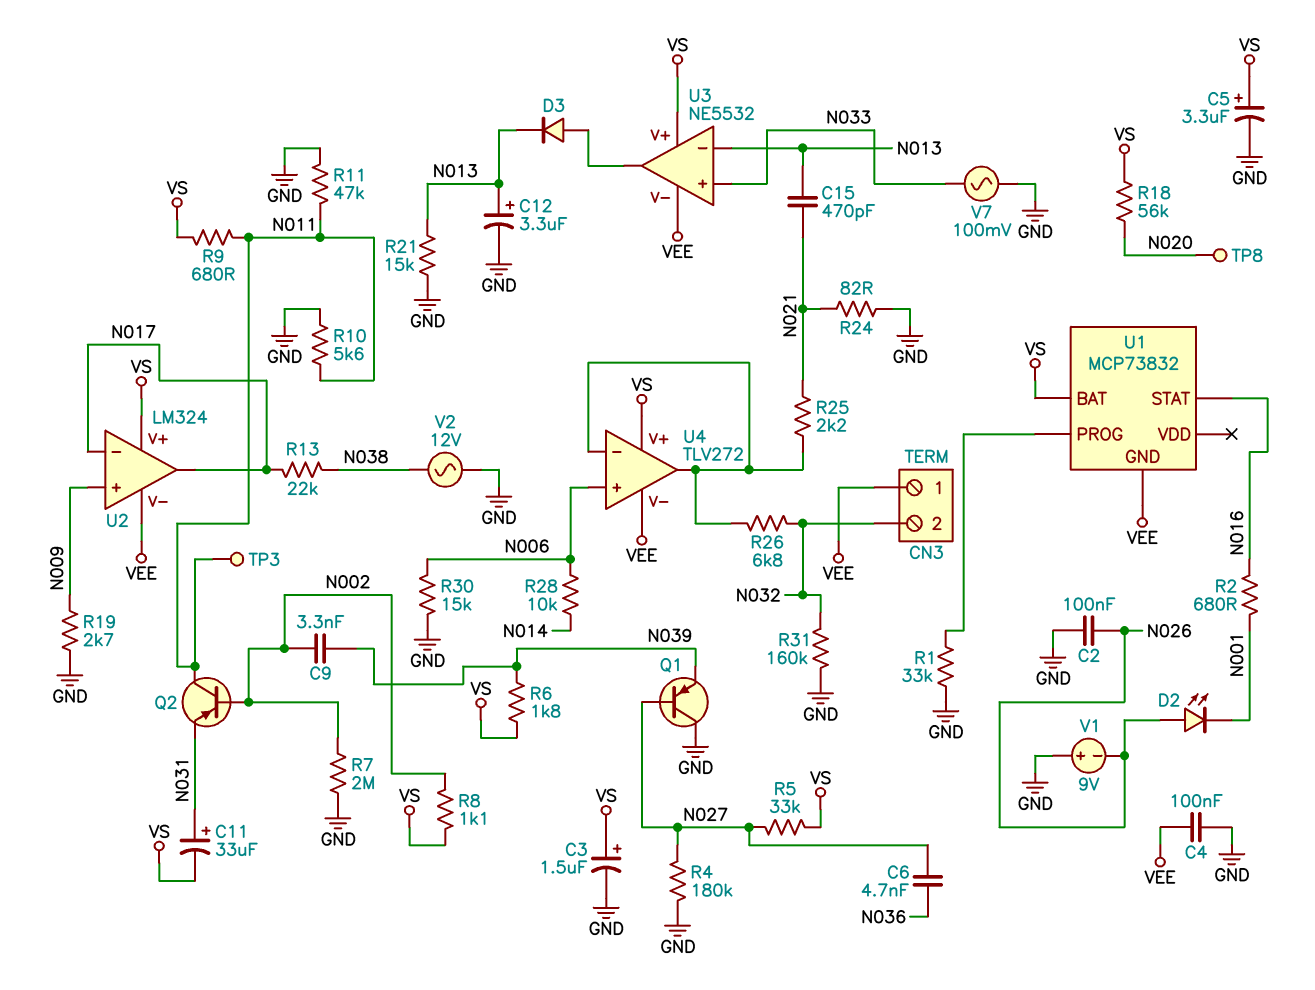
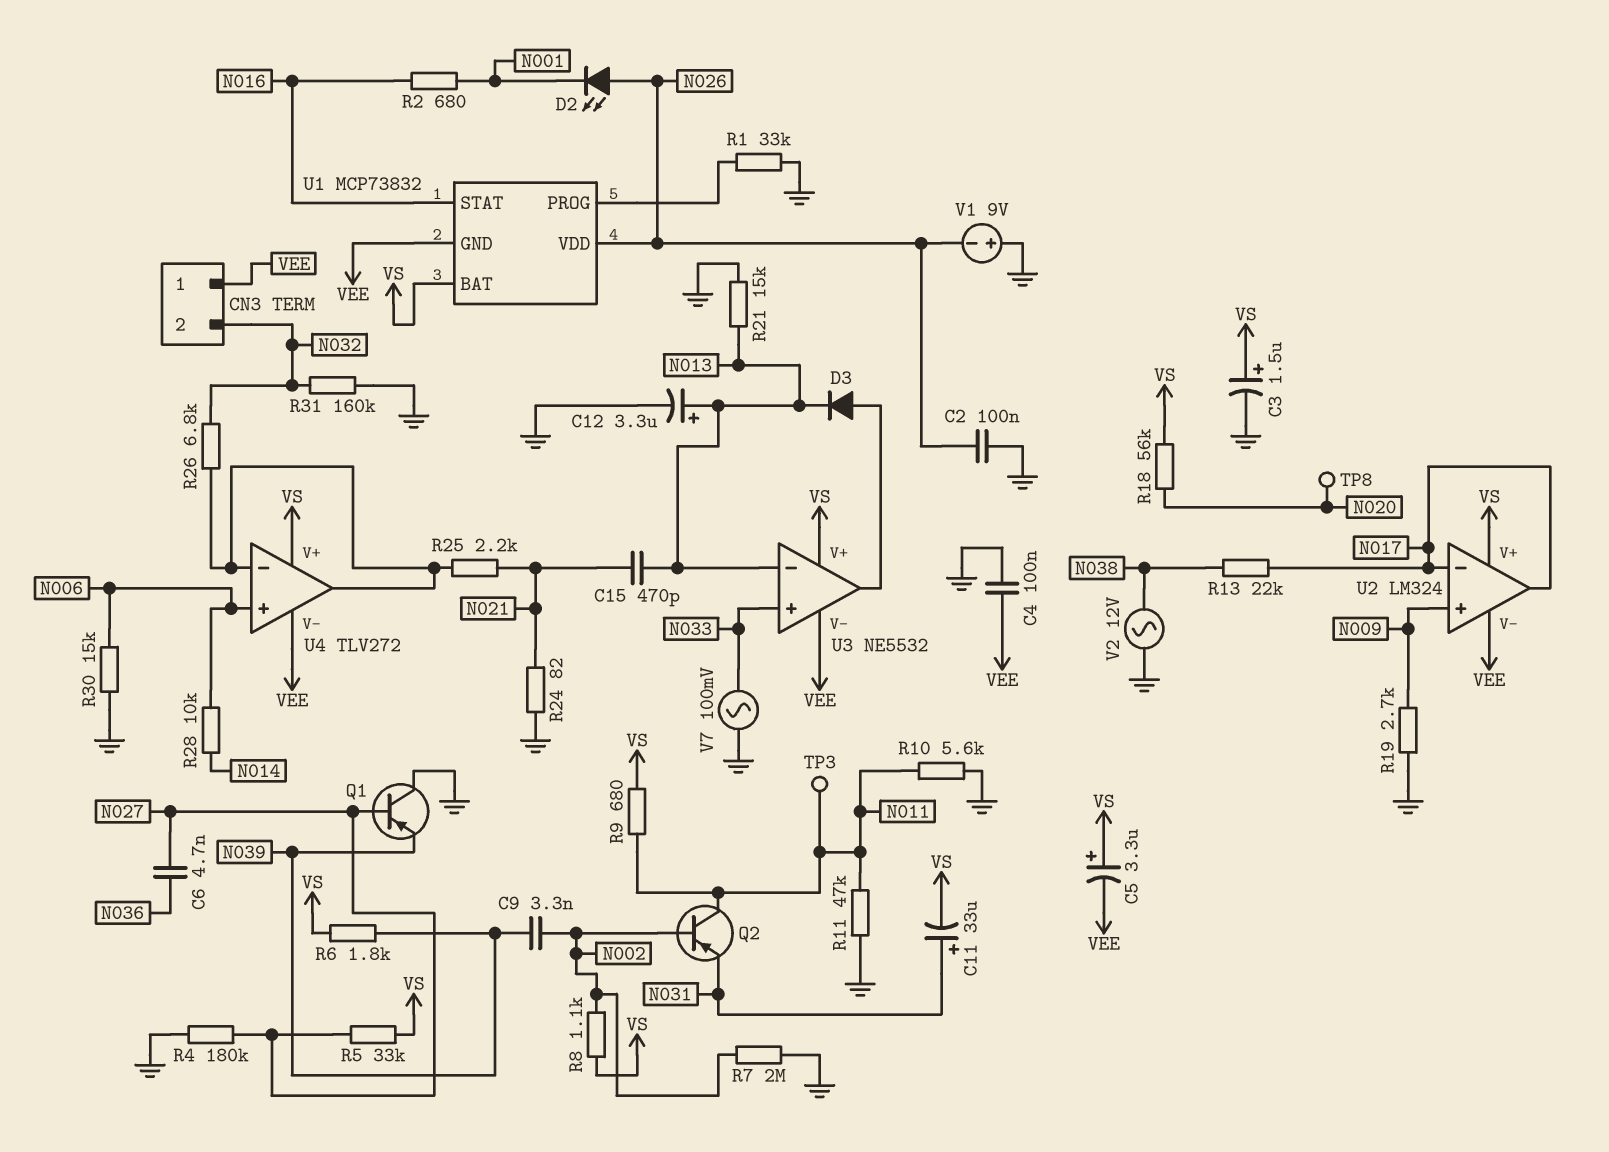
C5: 3.3uF (plus VS, minus GND) -> 3.3uF (plus VS, minus VEE)
U1 pin VDD: none -> N026

